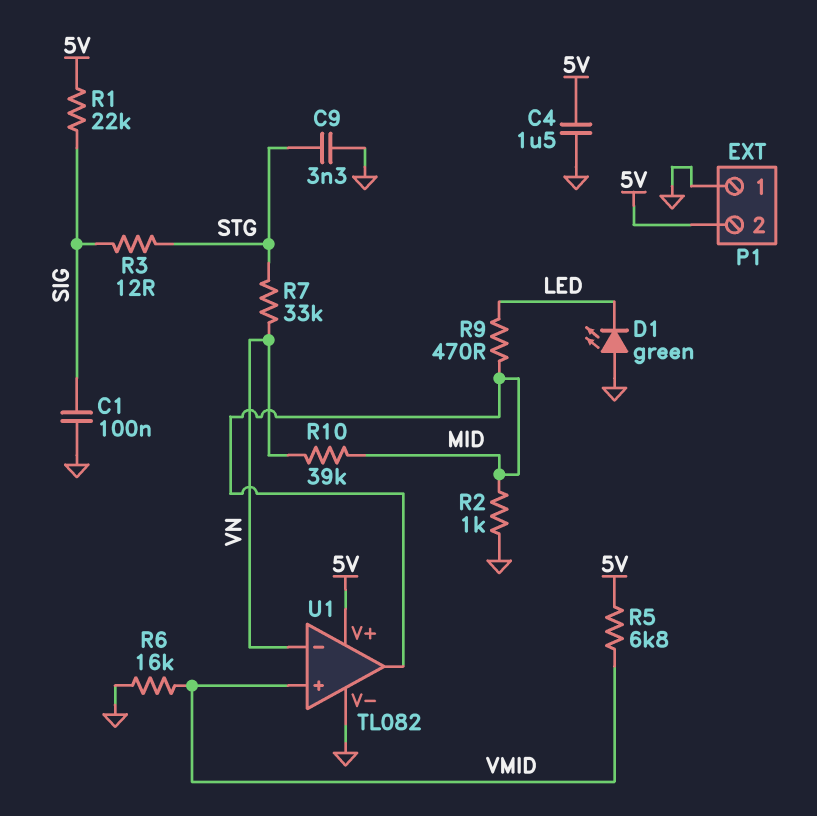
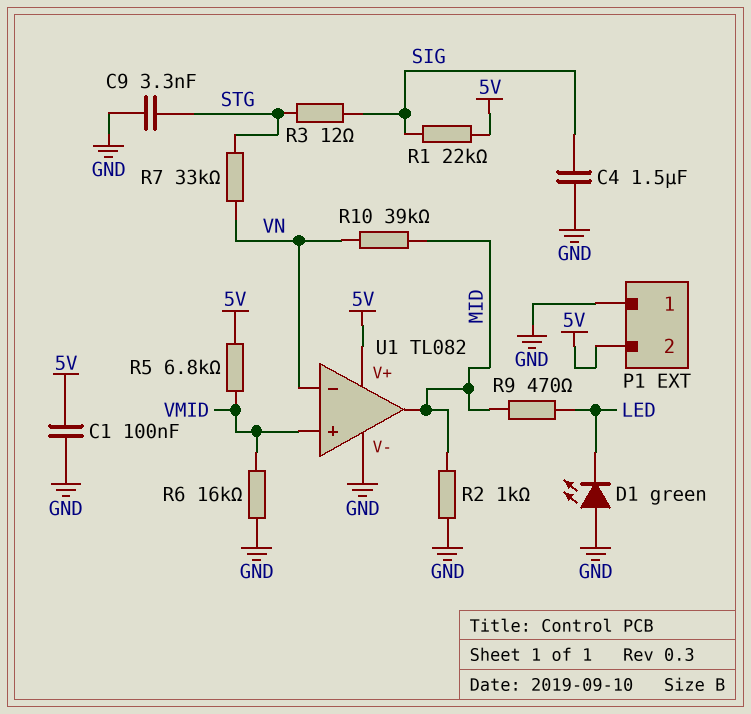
C1: 100nF (GND, SIG) -> 100nF (5V, GND)
C4: 1.5uF (5V, GND) -> 1.5uF (GND, SIG)

